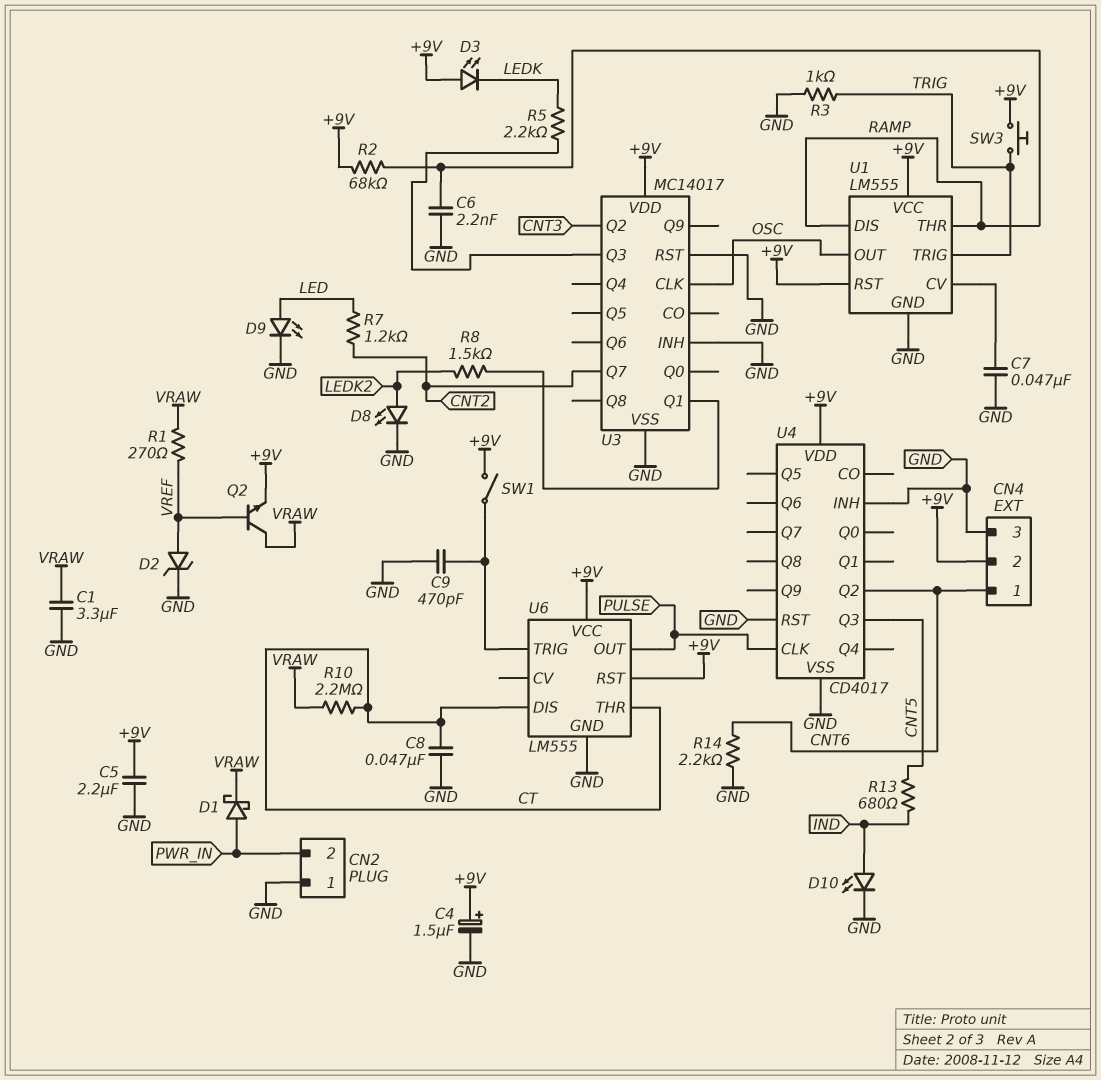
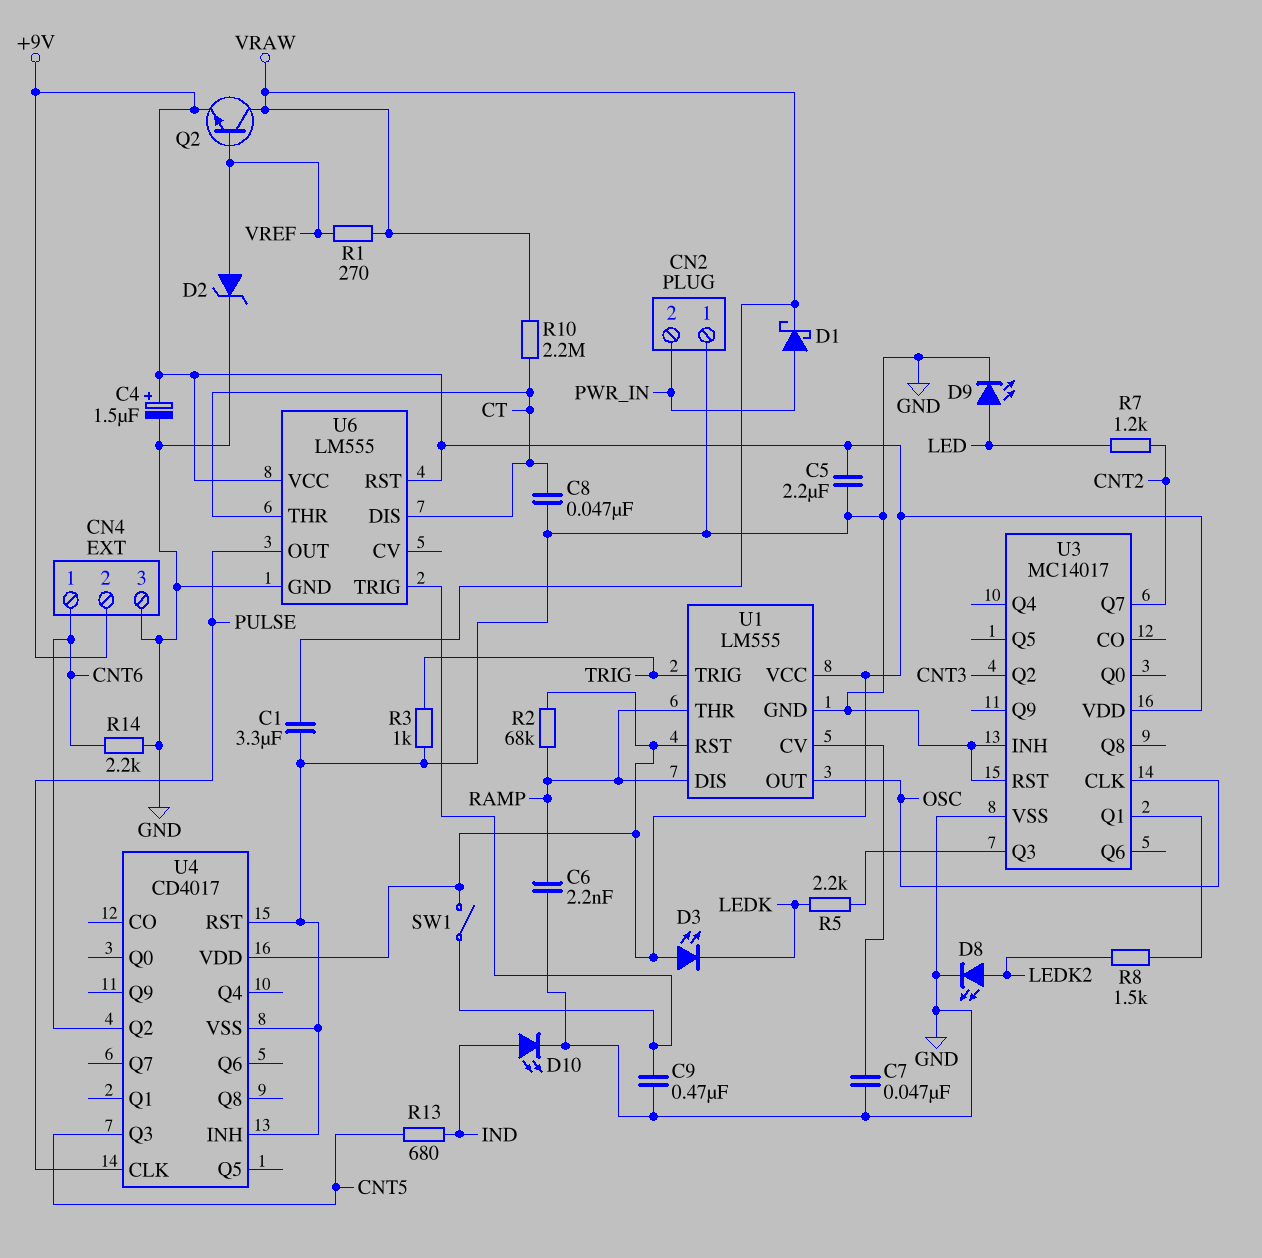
C9: 470pF (GND, U6/TRIG) -> 470nF (GND, U6/TRIG)
SW3: button (+9V, TRIG) -> none

